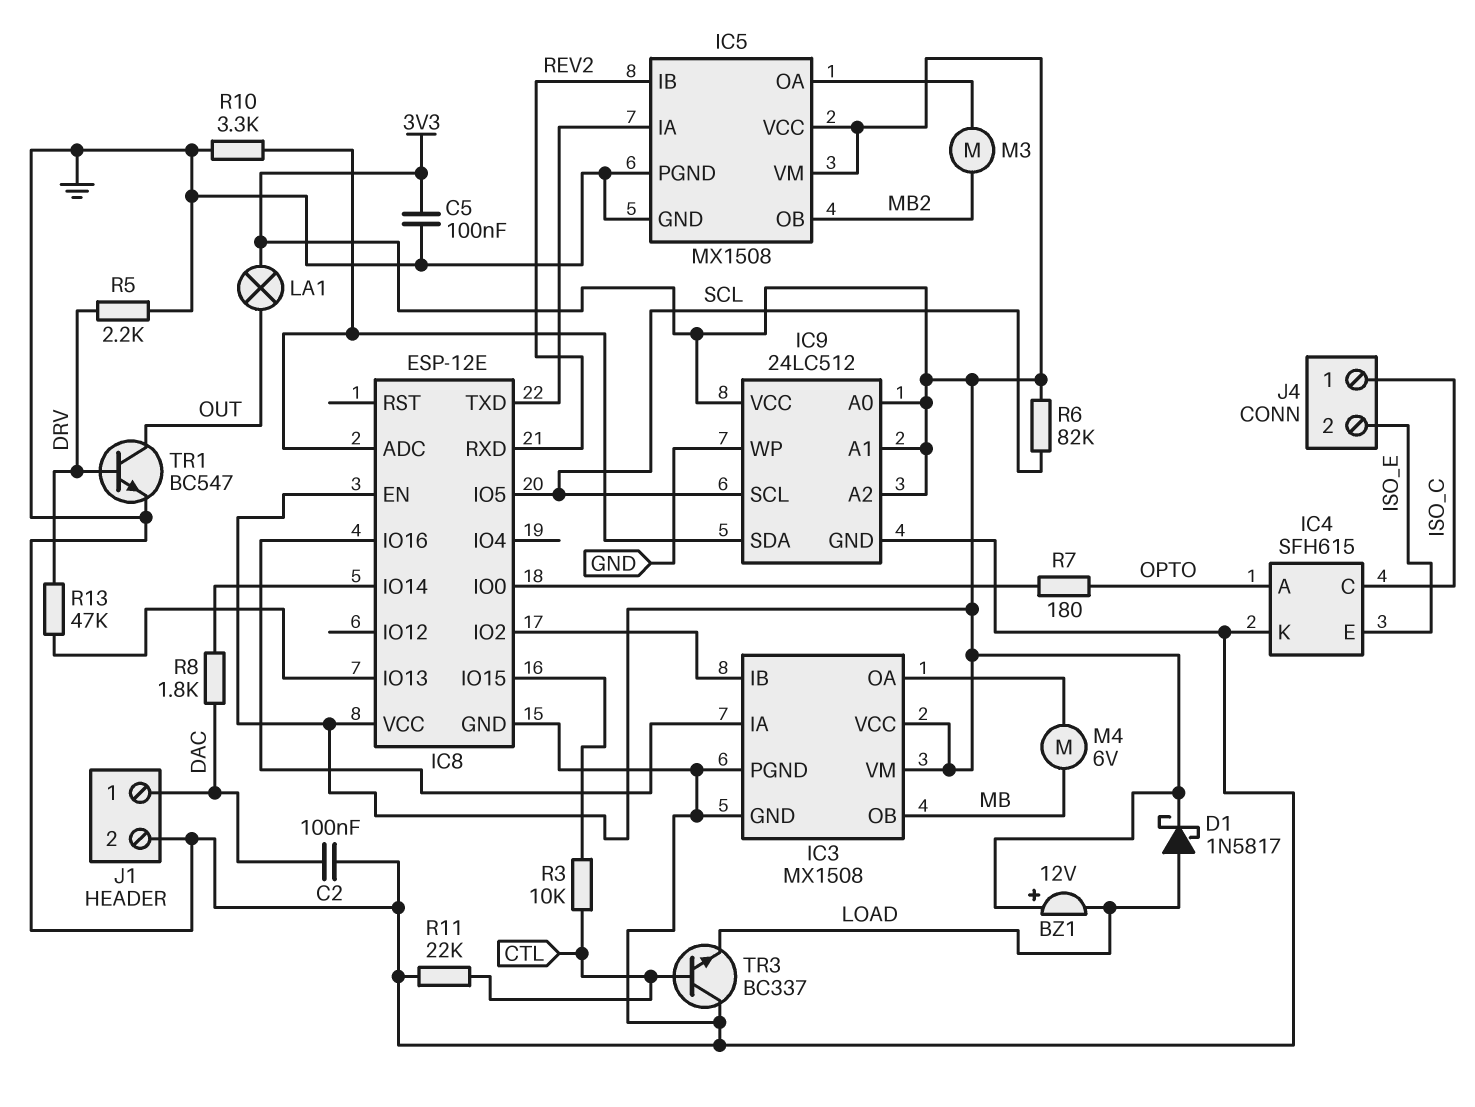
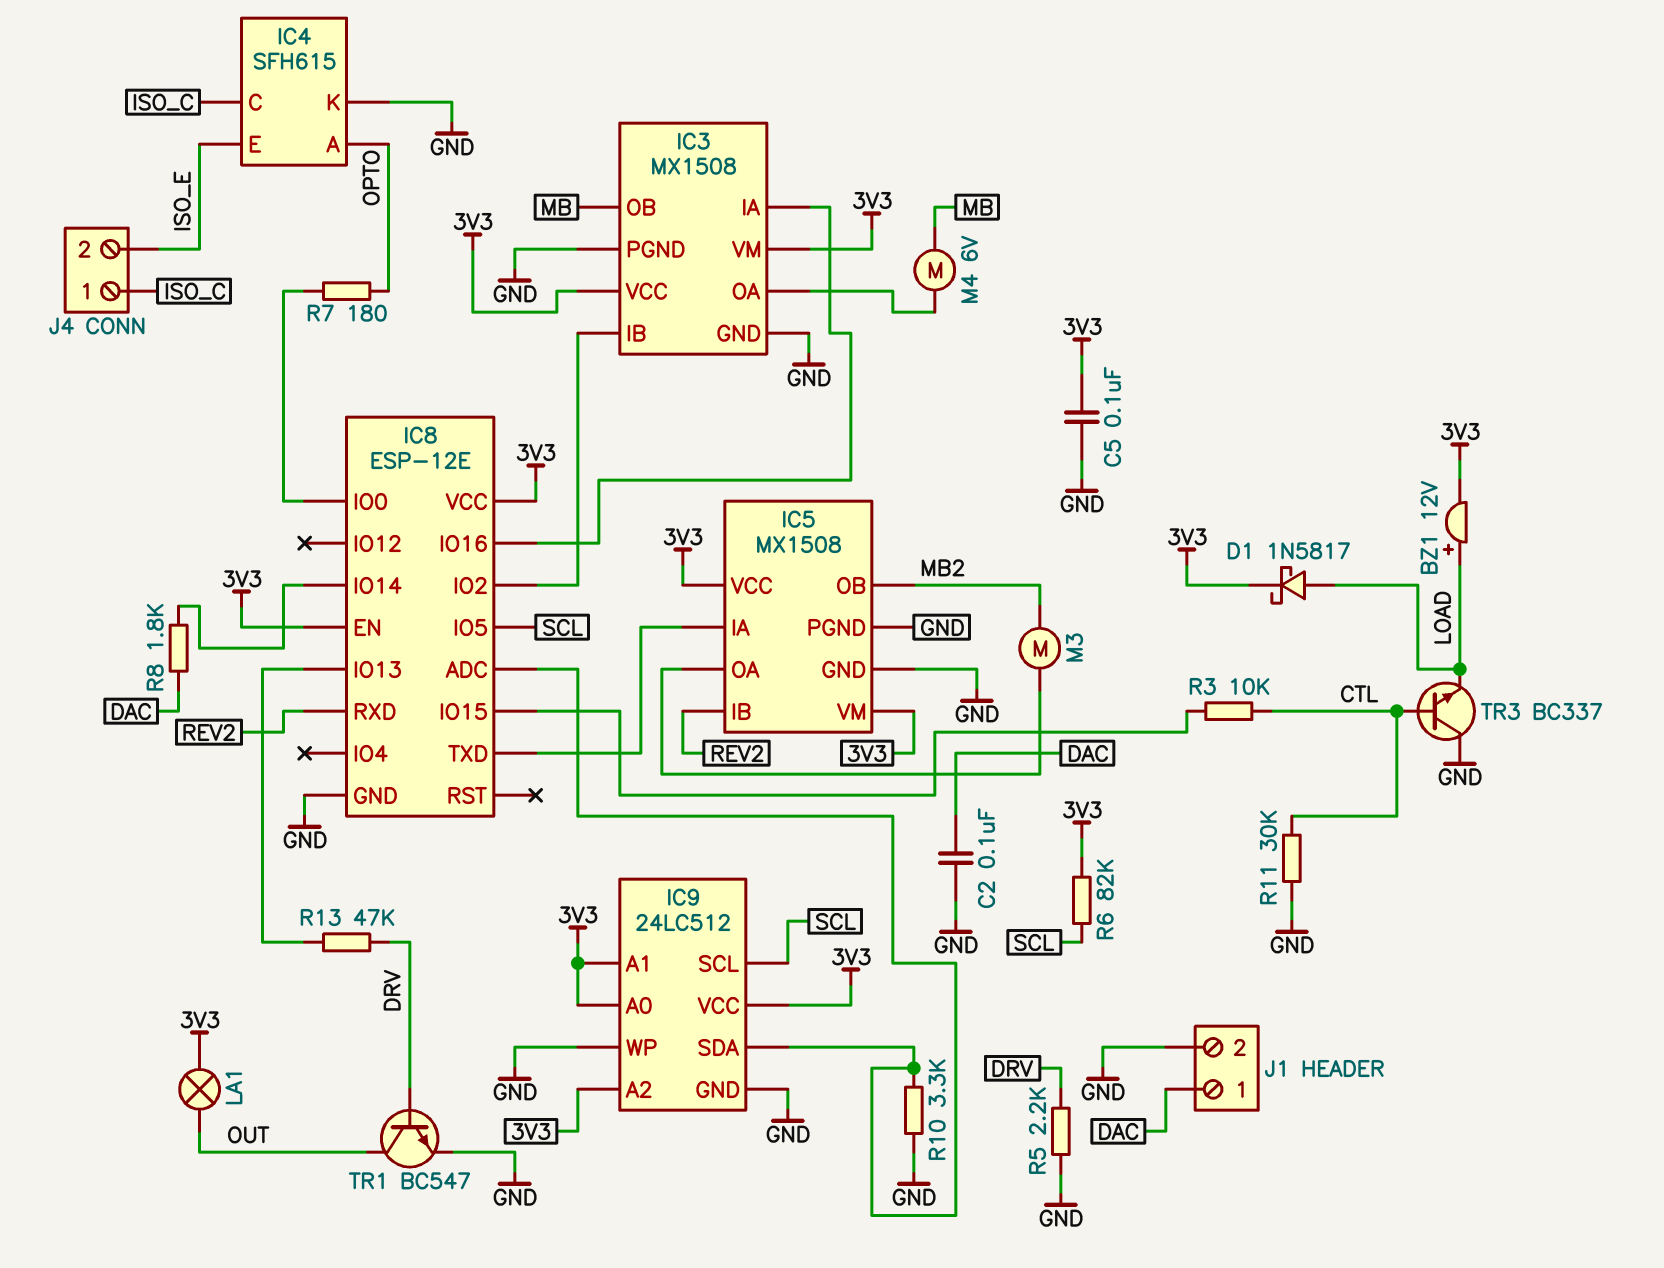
BZ1: buzzer 12V (plus 3V3, minus LOAD) -> buzzer 12V (plus LOAD, minus 3V3)
R11: 22k (CTL, GND) -> 30k (CTL, GND)

